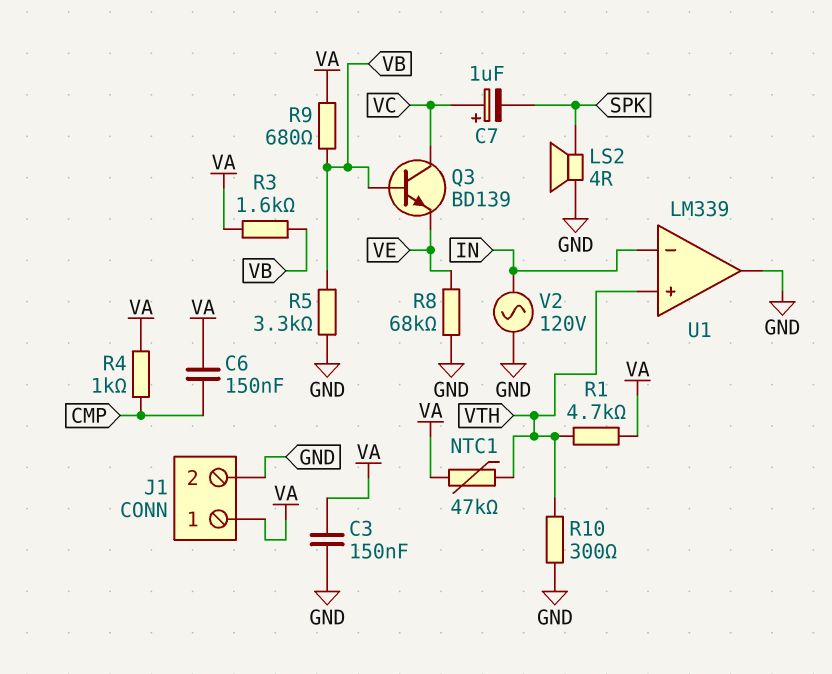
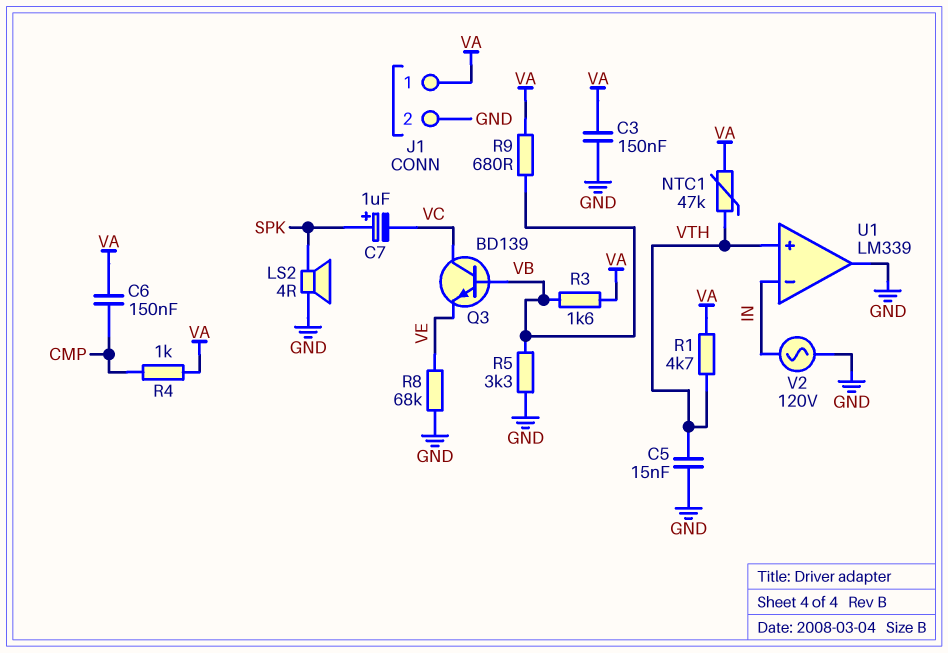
C5: none -> 15nF (GND, VTH)
C7: 1uF (plus VC, minus SPK) -> 1uF (plus SPK, minus VC)
R10: 300 (GND, VTH) -> none

